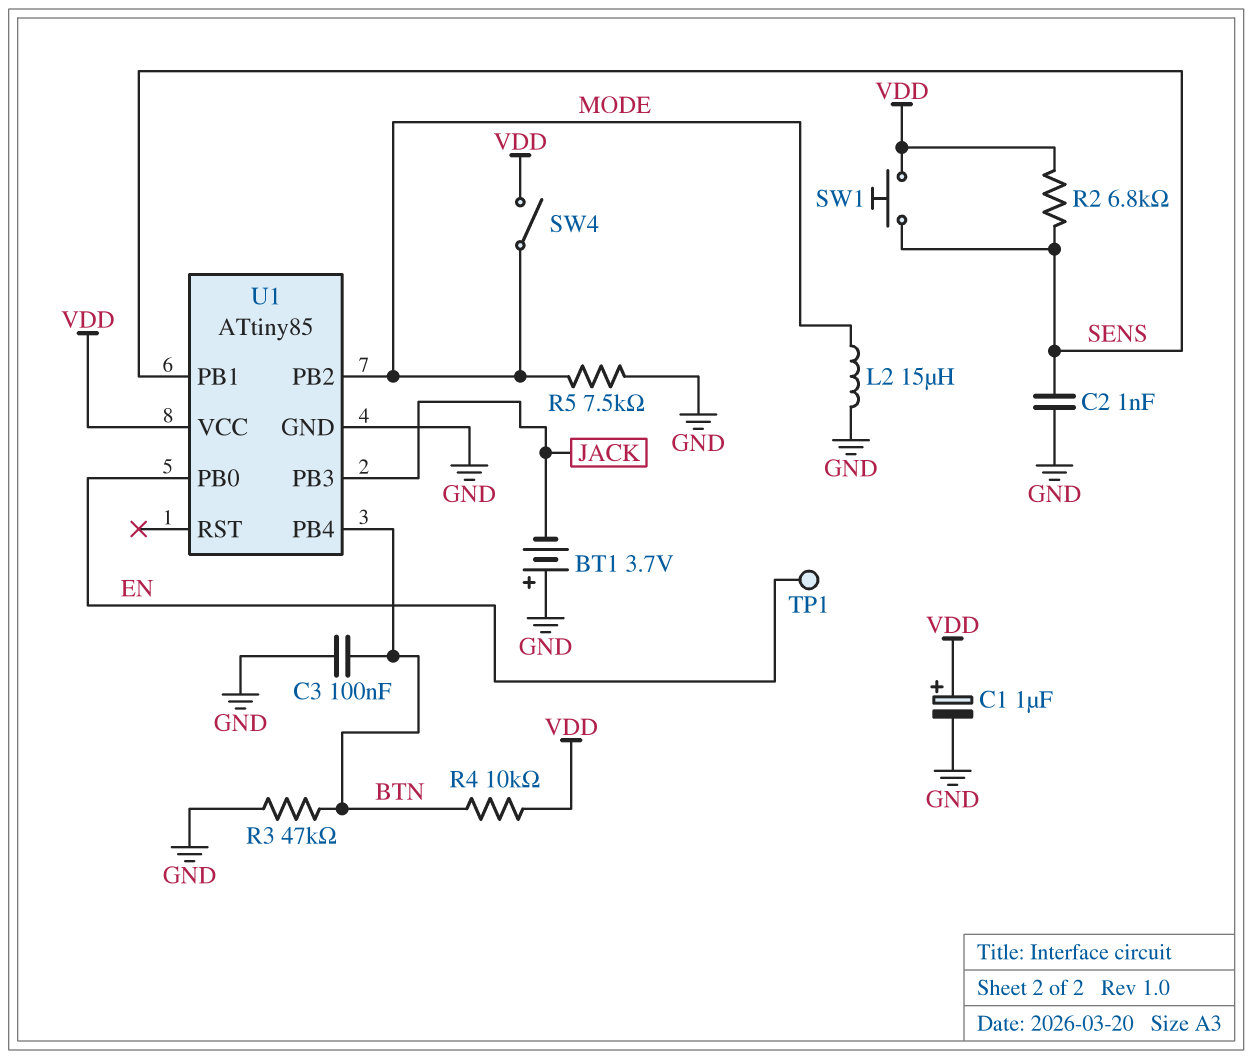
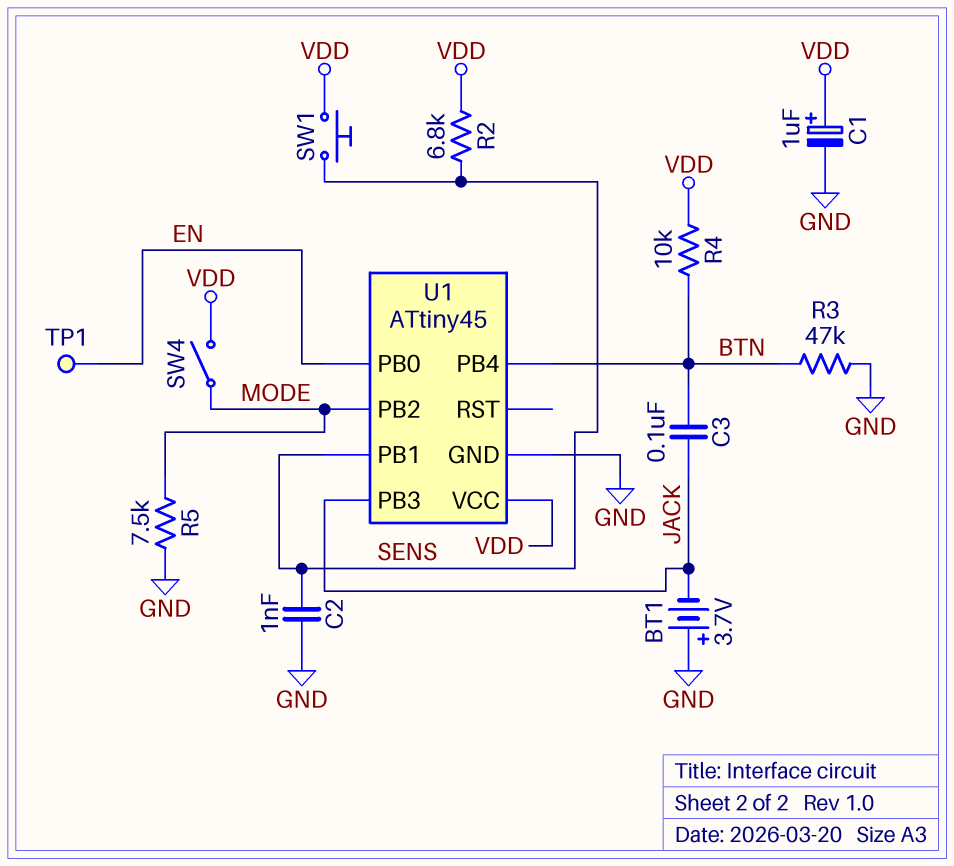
C3: 100nF (BTN, GND) -> 100nF (BTN, JACK)
L2: 15uH (GND, MODE) -> none
U1: ATtiny85 -> ATtiny45

